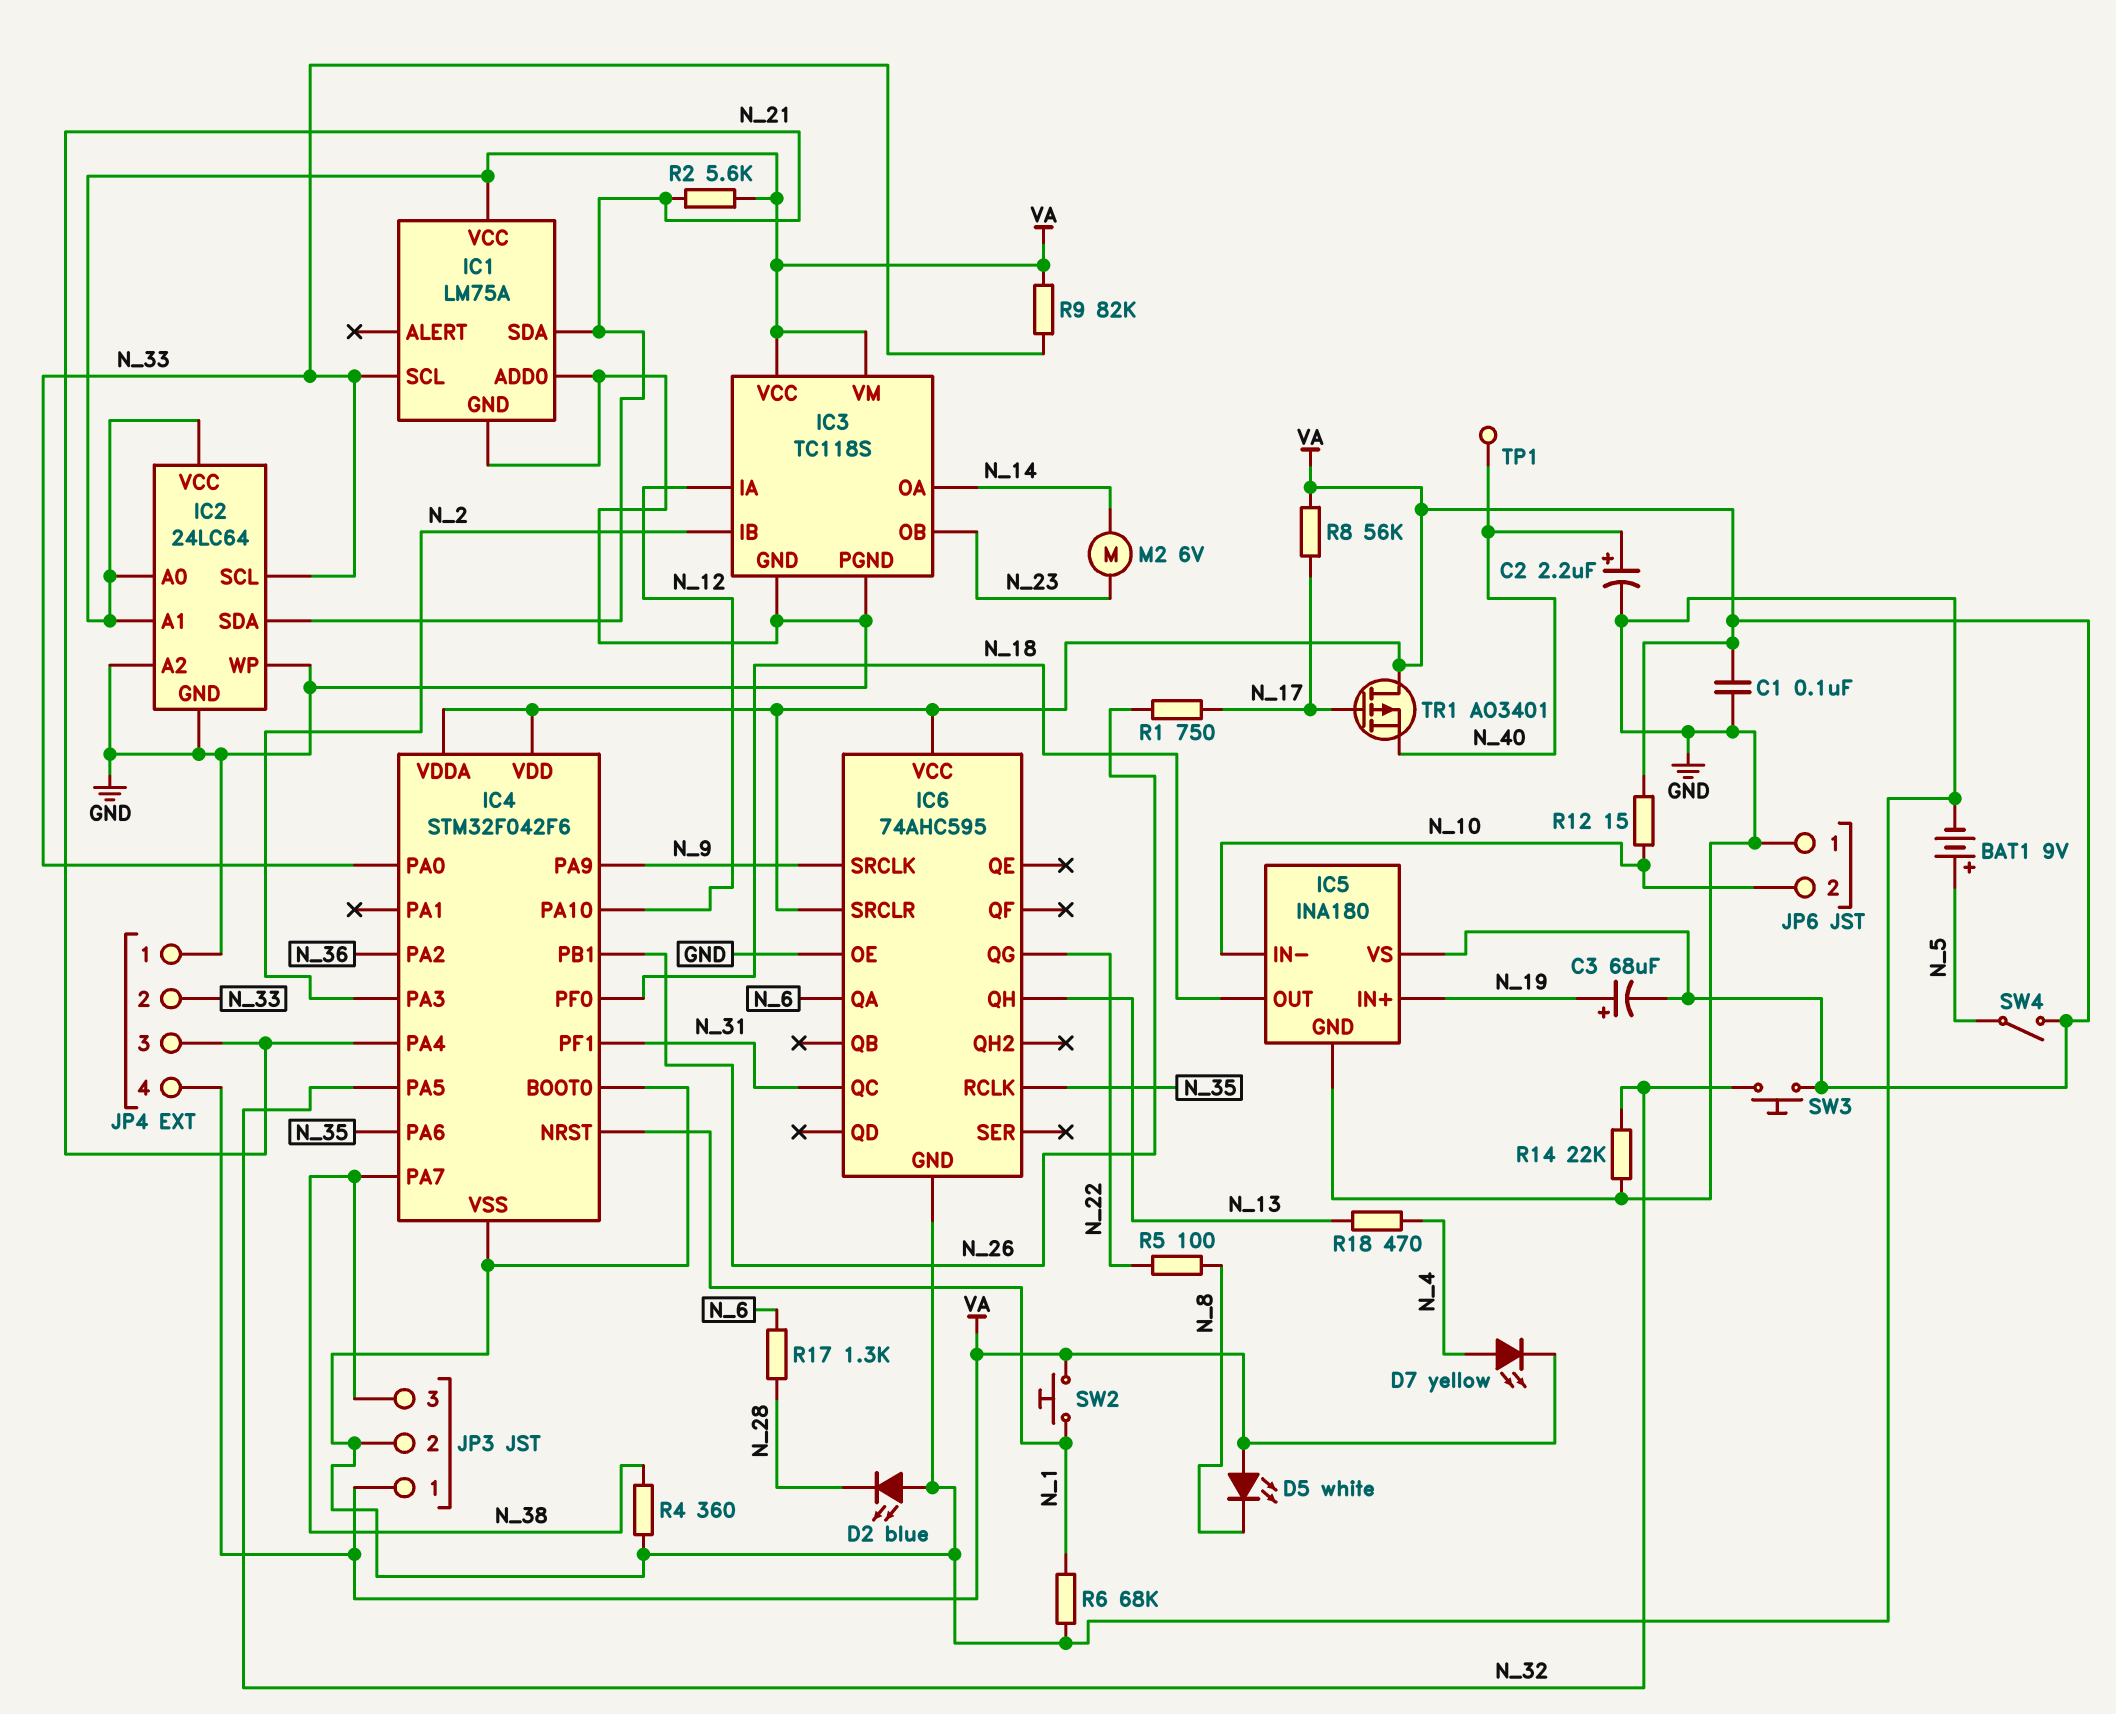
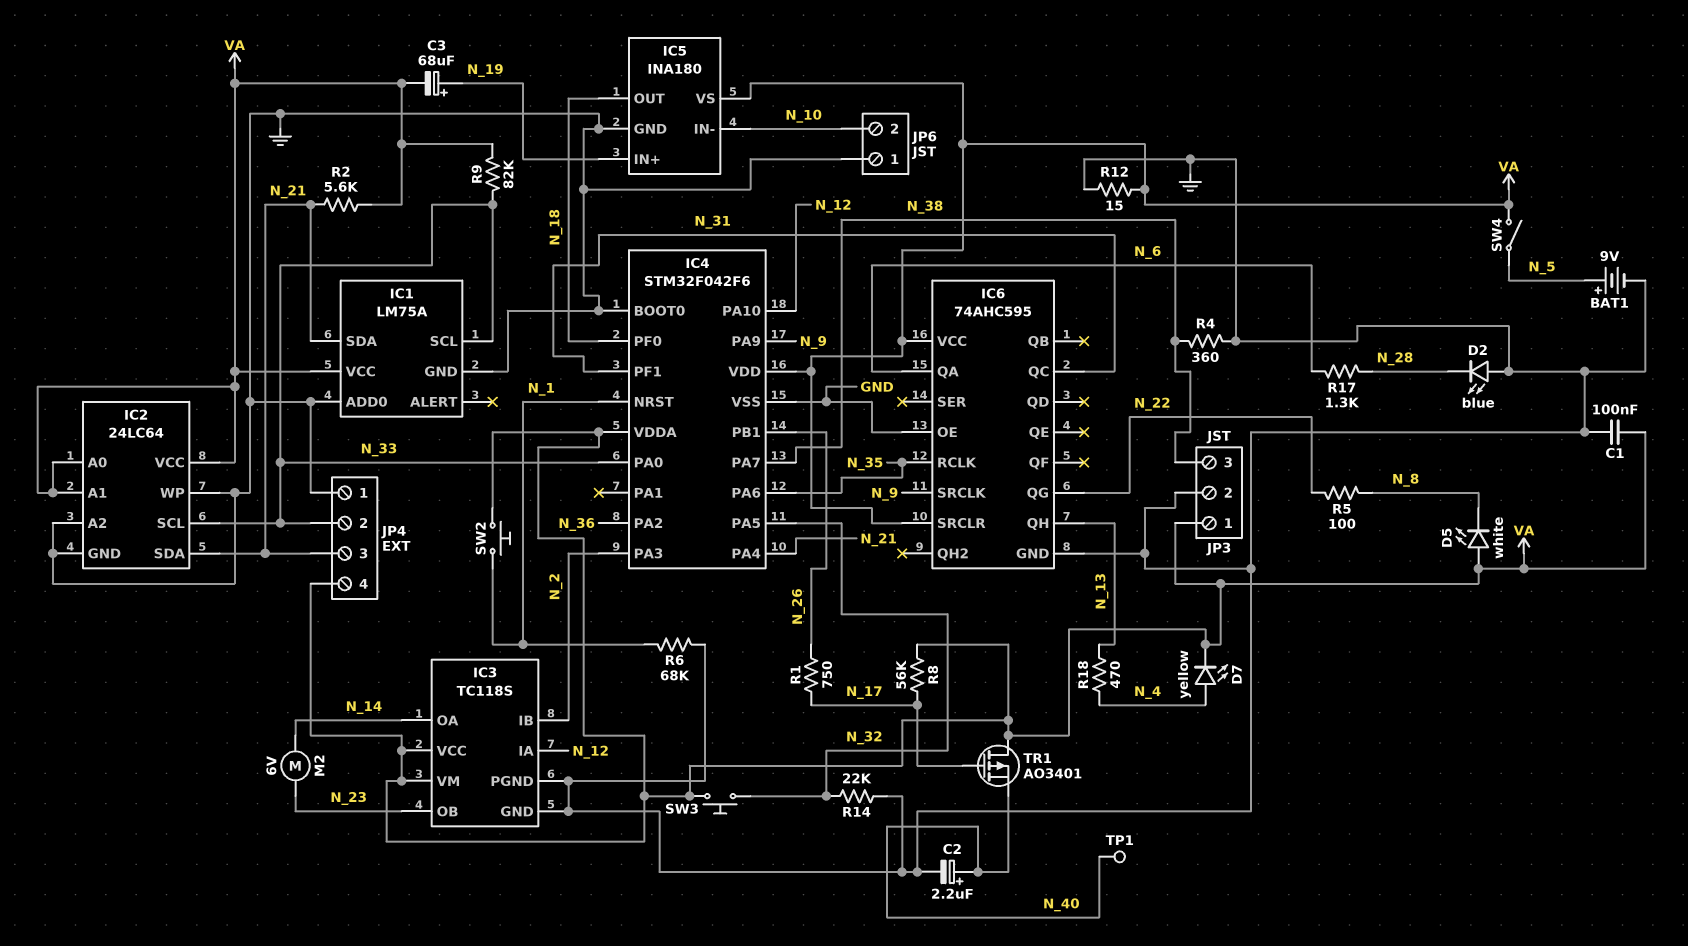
R12: 15 (N_10, VA) -> 15 (GND, VA)

